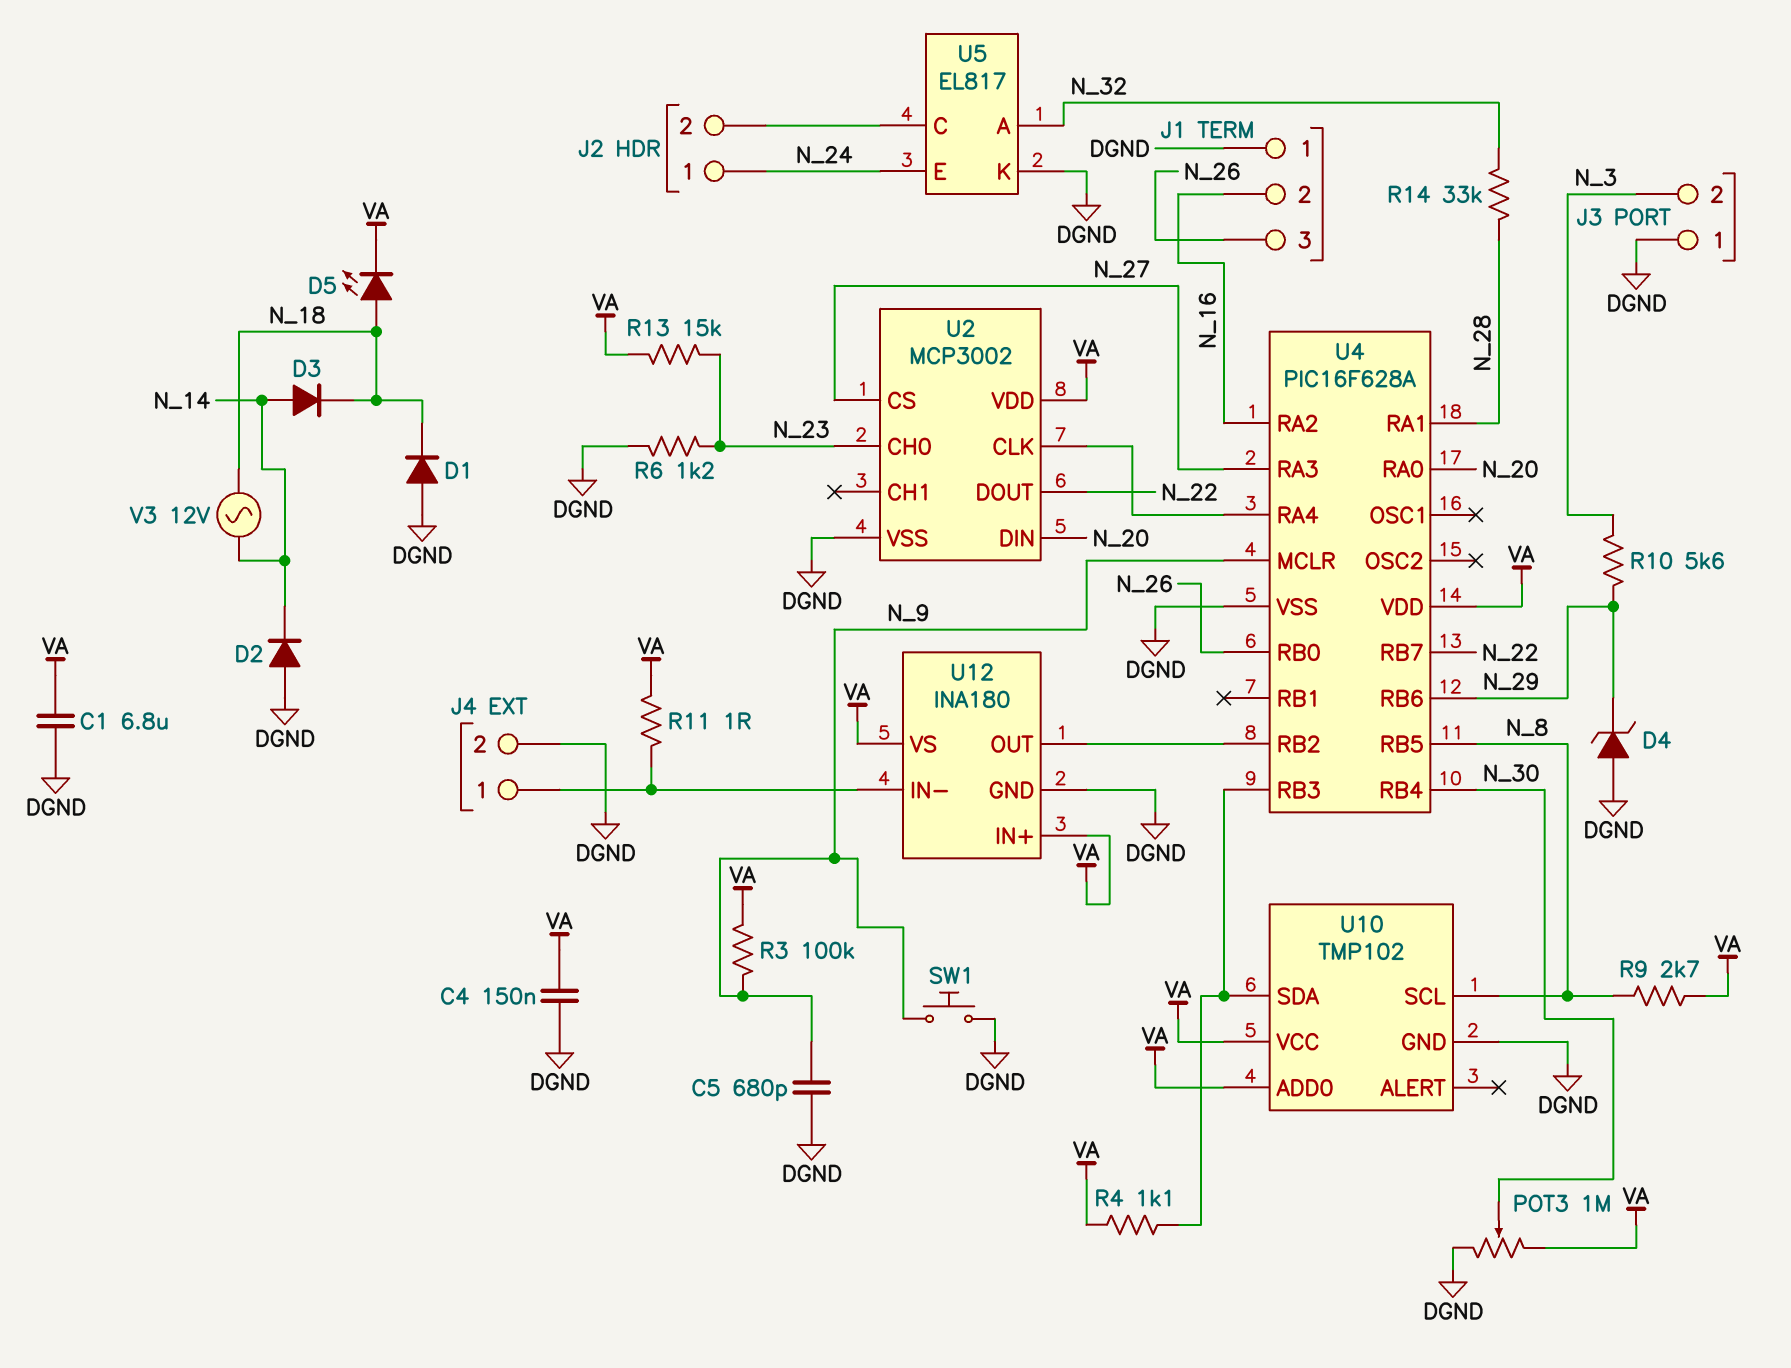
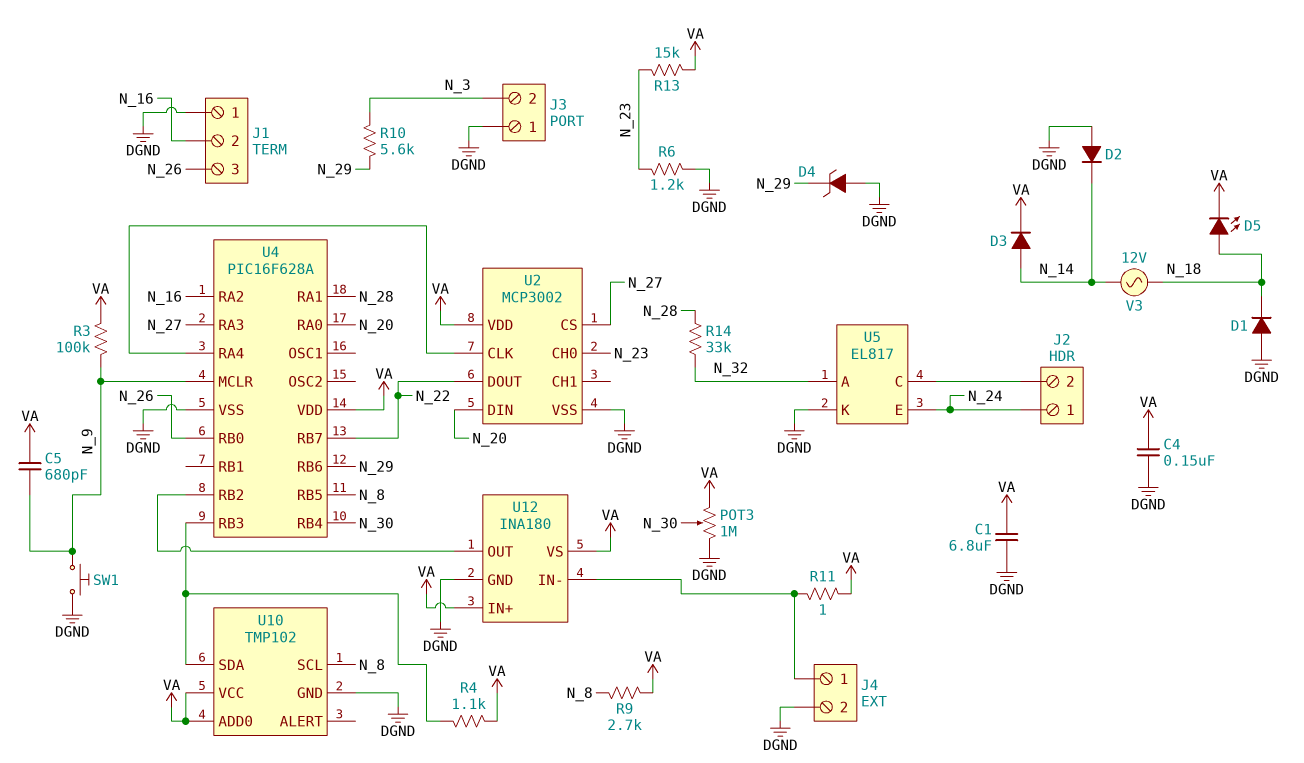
C5: 680pF (DGND, N_9) -> 680pF (N_9, VA)
D3: diode (A N_14, K N_18) -> diode (A N_14, K VA)

